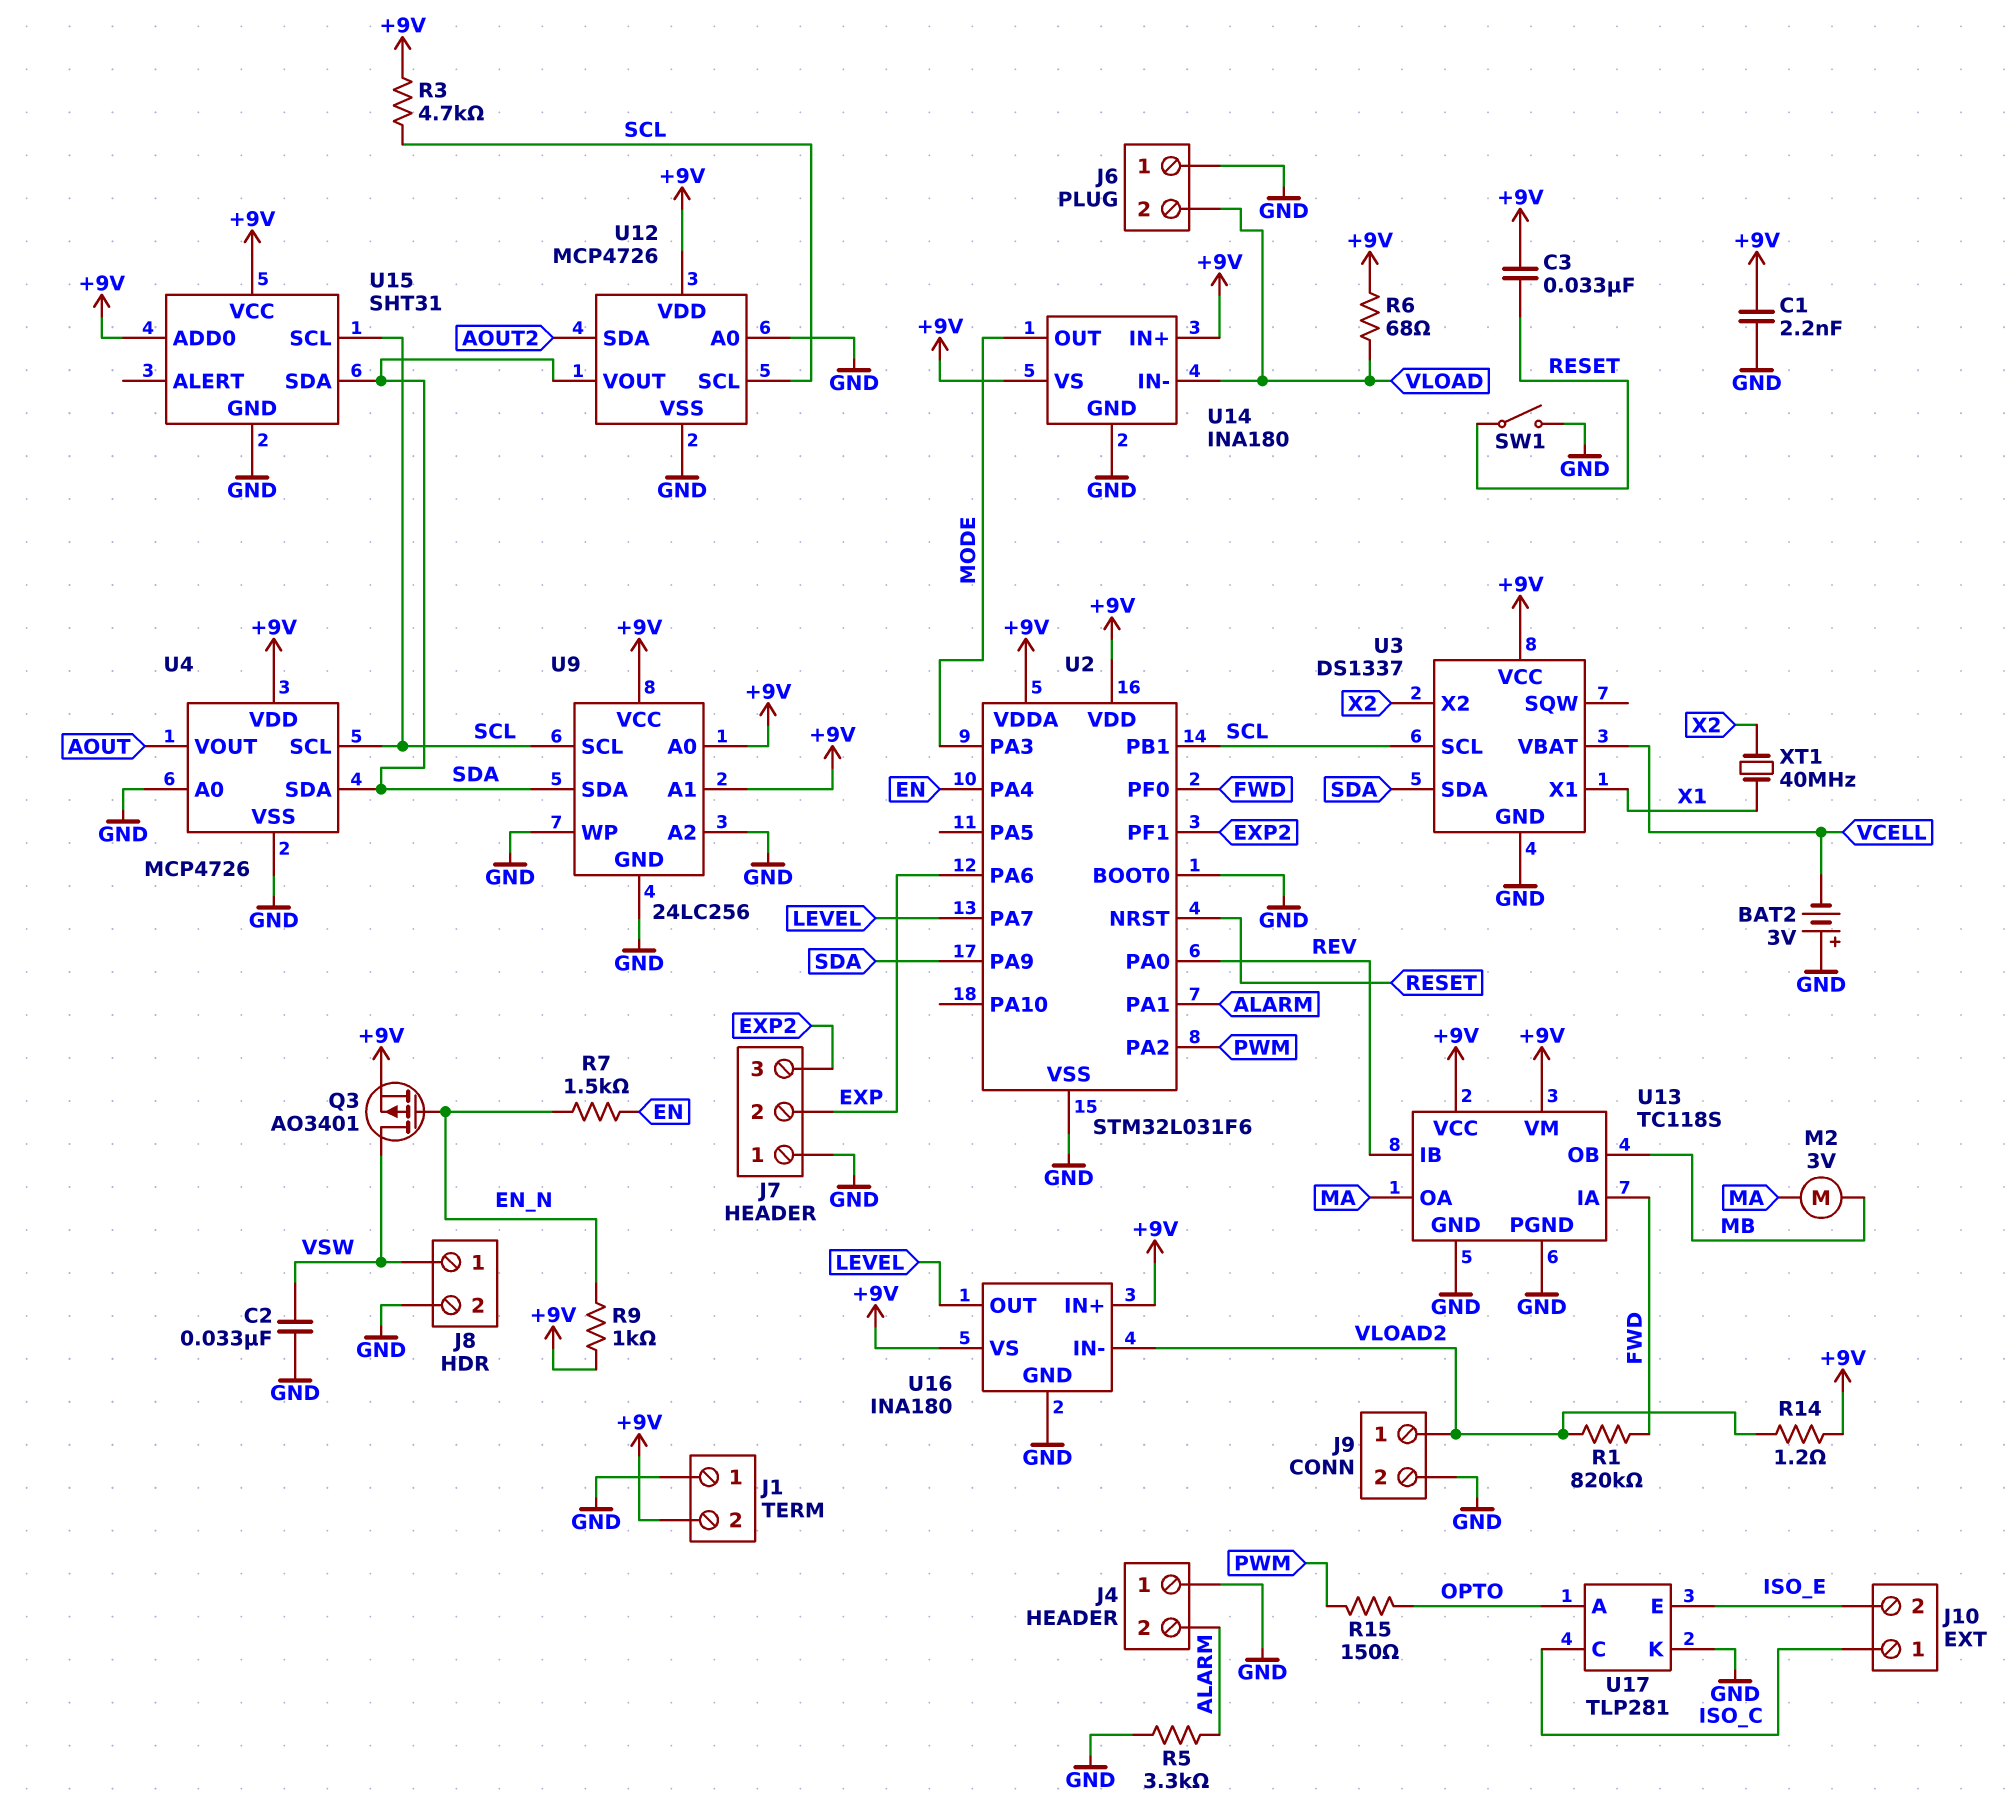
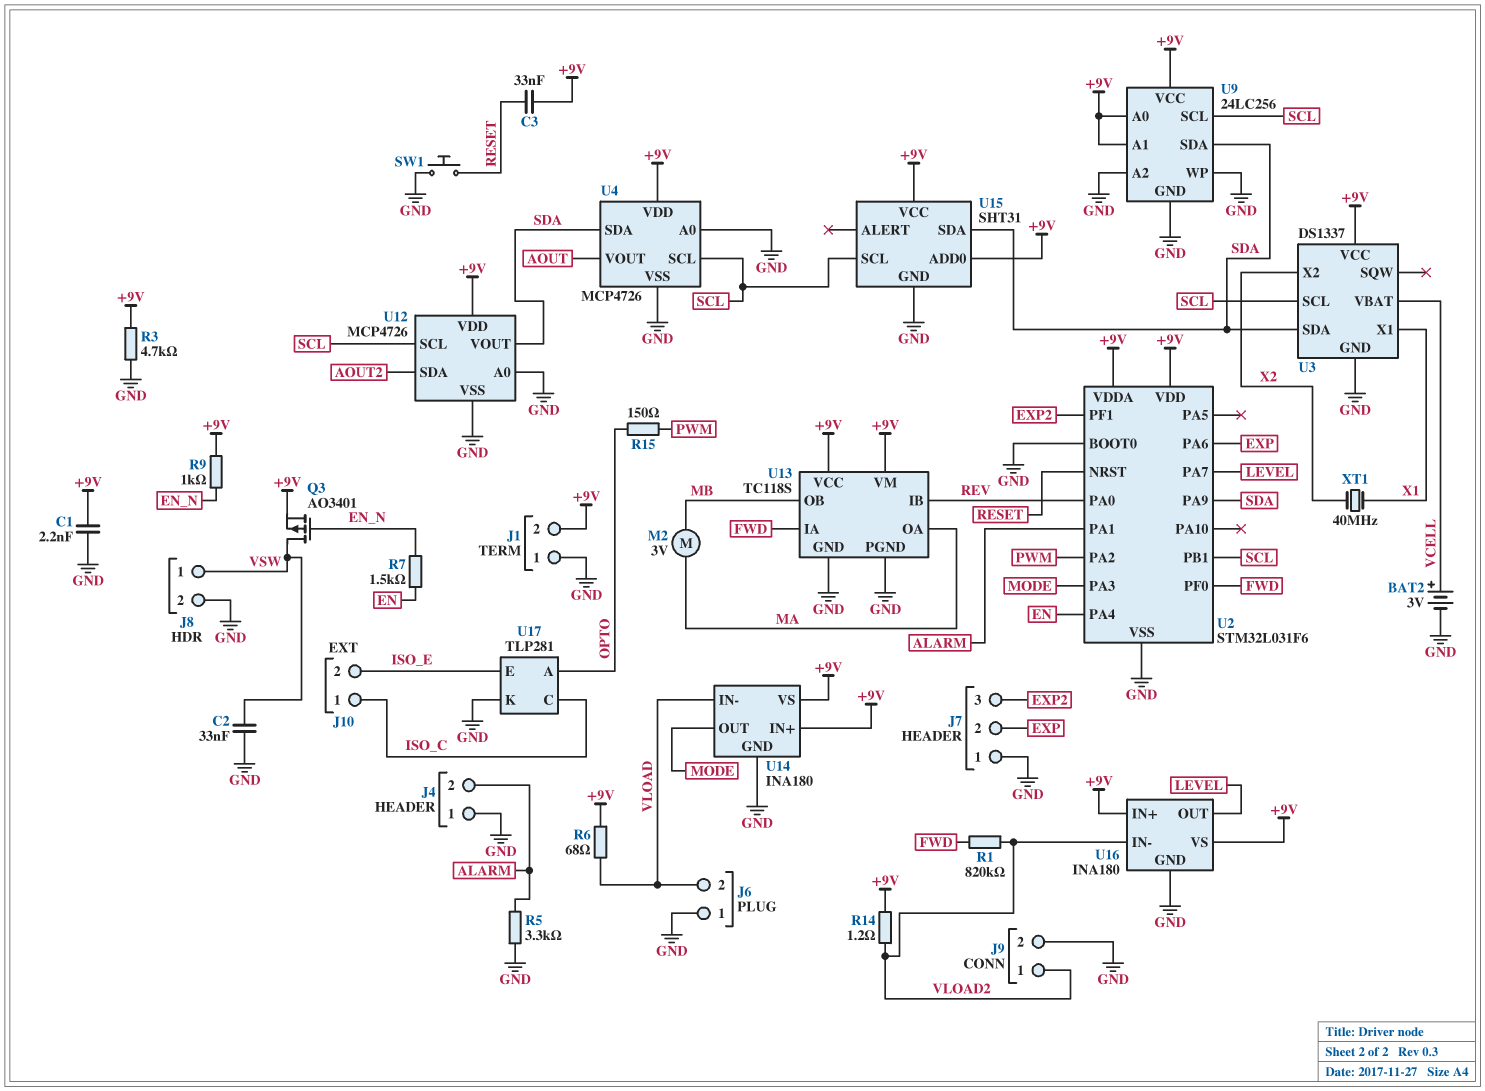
BAT2: 3V (plus GND, minus VCELL) -> 3V (plus VCELL, minus GND)
R3: 4.7k (+9V, SCL) -> 4.7k (+9V, GND)
SW1: switch (GND, RESET) -> button (GND, RESET)

